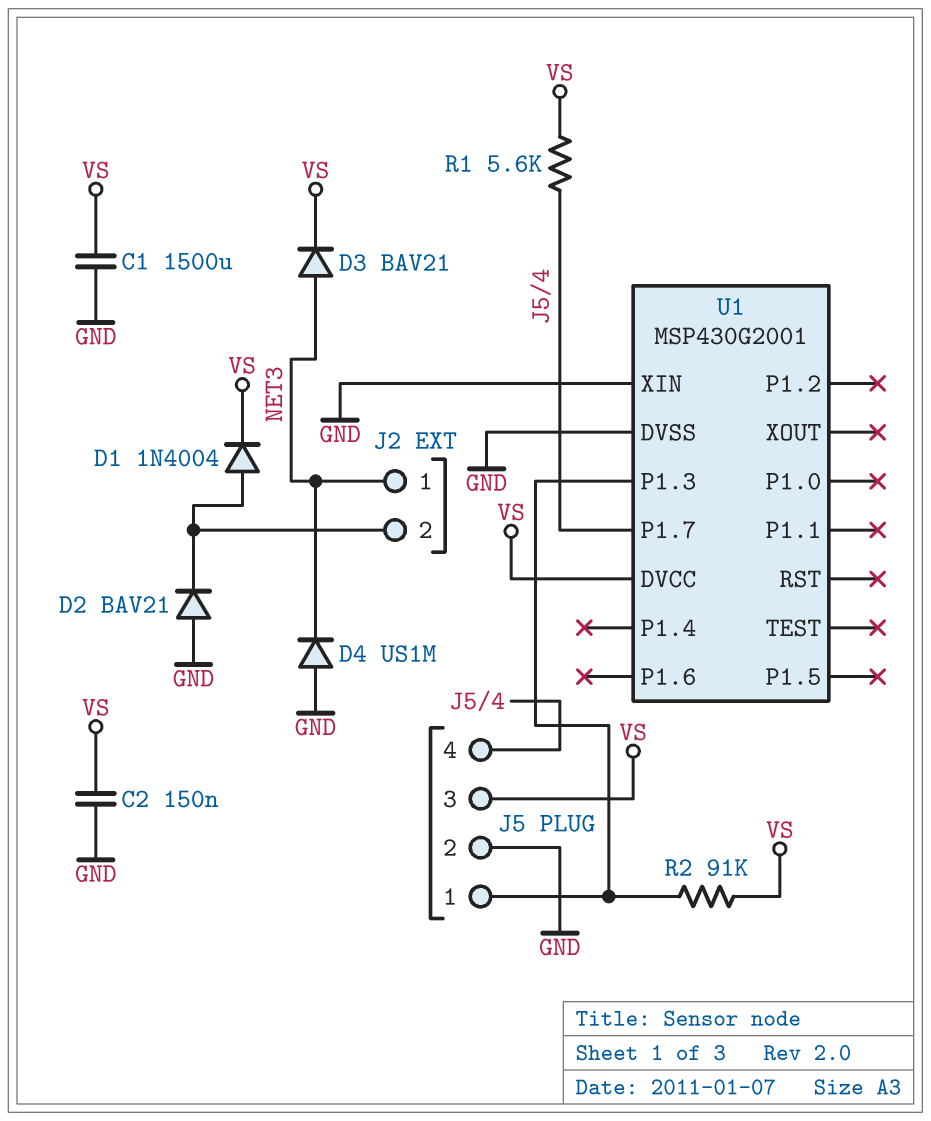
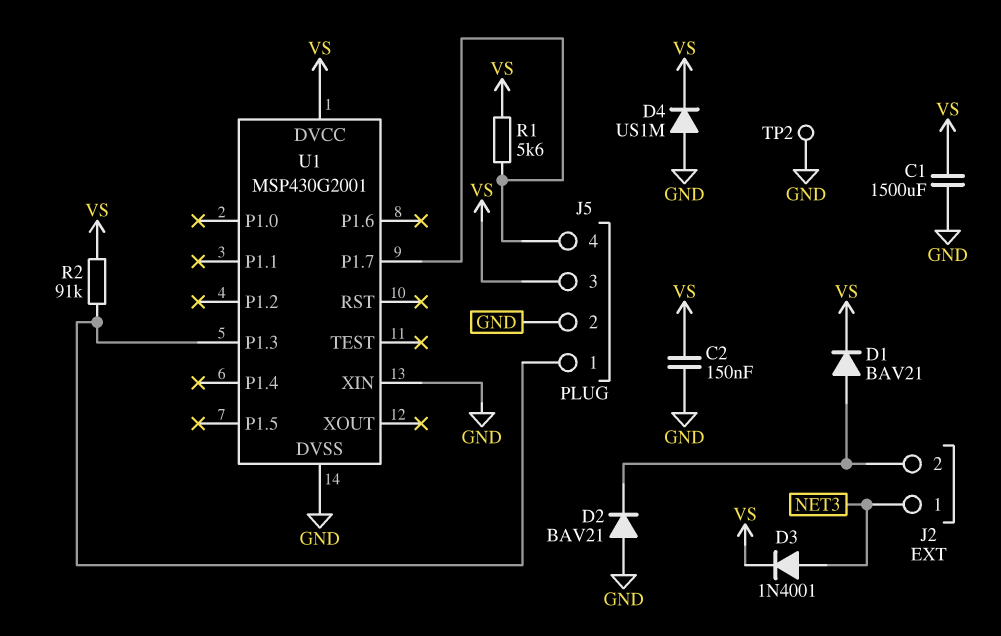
D1: diode 1N4004 (A J2/2, K VS) -> diode BAV21 (A J2/2, K VS)
D3: diode BAV21 (A NET3, K VS) -> diode 1N4001 (A NET3, K VS)
D4: diode US1M (A GND, K NET3) -> diode US1M (A GND, K VS)
TP2: none -> test point (GND)

